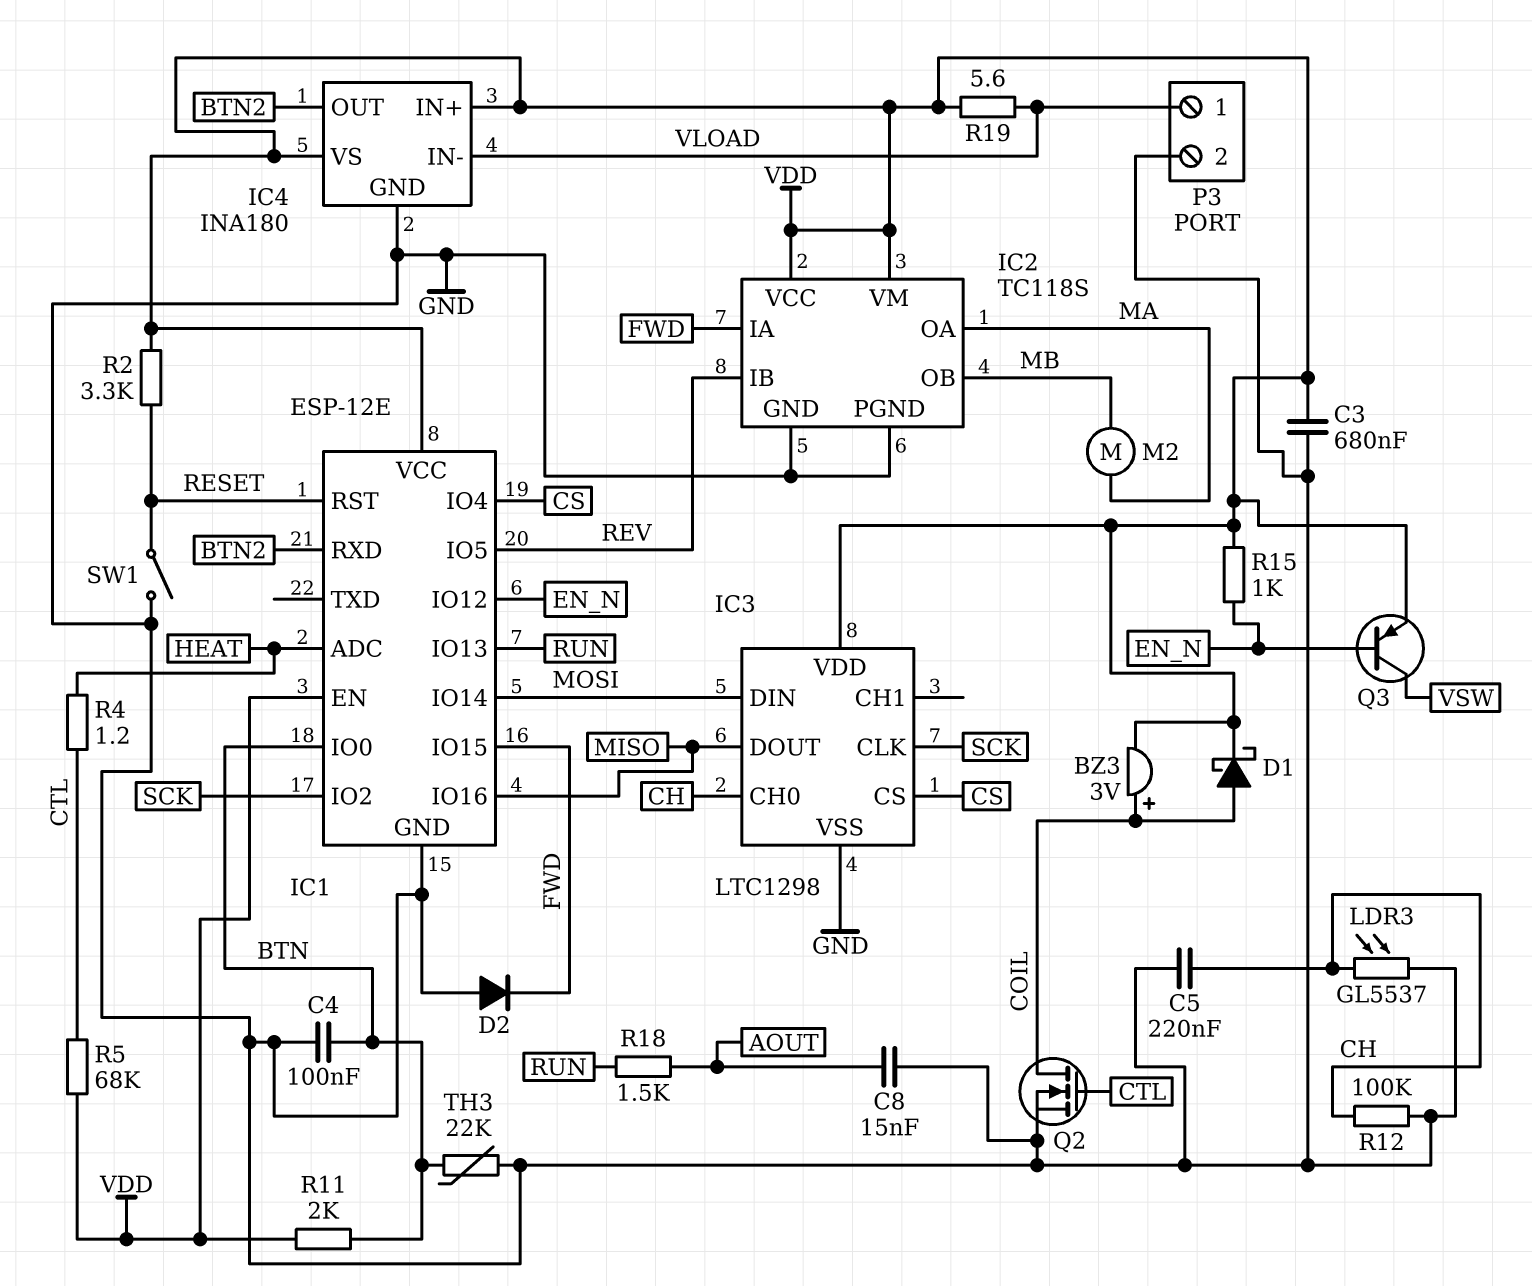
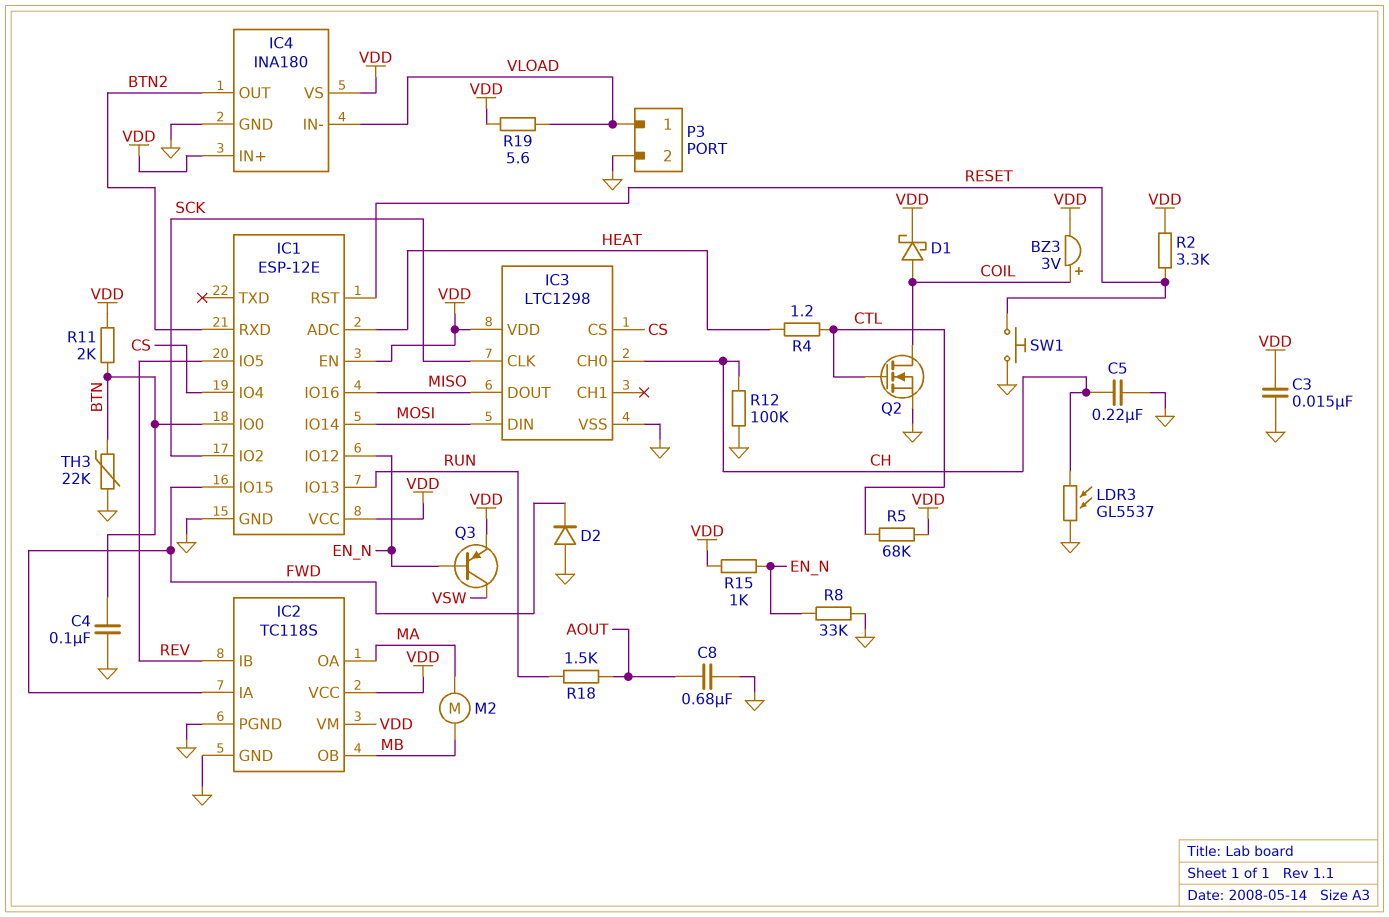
C3: 680nF (GND, VDD) -> 15nF (GND, VDD)
C8: 15nF (AOUT, GND) -> 680nF (AOUT, GND)
R8: none -> 33k (EN_N, GND)
SW1: switch (GND, RESET) -> button (GND, RESET)

